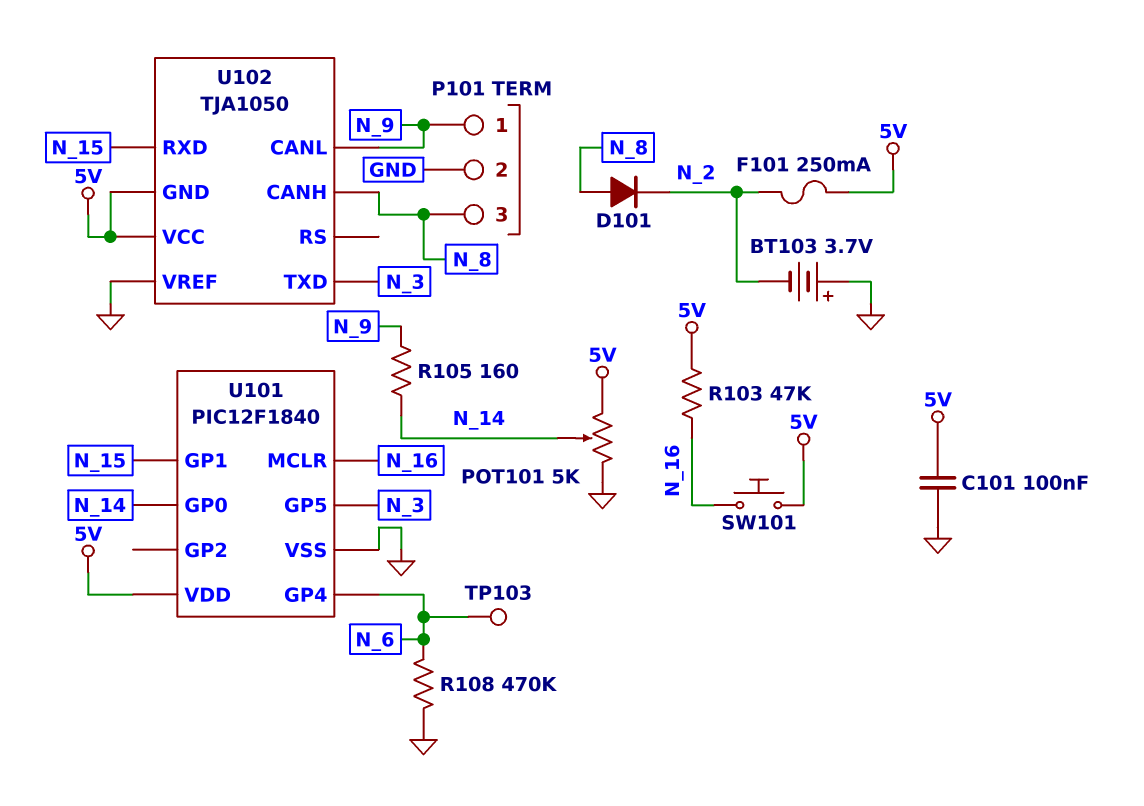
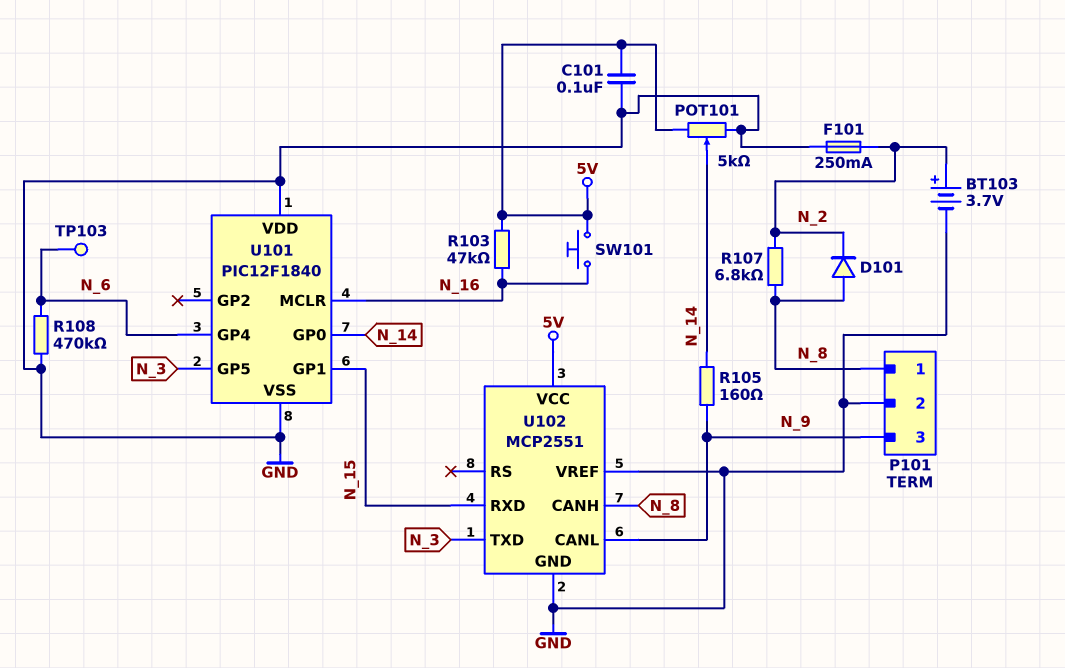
BT103: 3.7V (plus GND, minus N_2) -> 3.7V (plus N_2, minus GND)
F101: 250mA (5V, N_2) -> 250mA (GND, N_2)
P101 pin 1: N_9 -> N_8
P101 pin 3: N_8 -> N_9
R107: none -> 6.8k (N_2, N_8)
U101 pin VDD: 5V -> GND
U102: TJA1050 -> MCP2551
U102 pin GND: 5V -> GND

